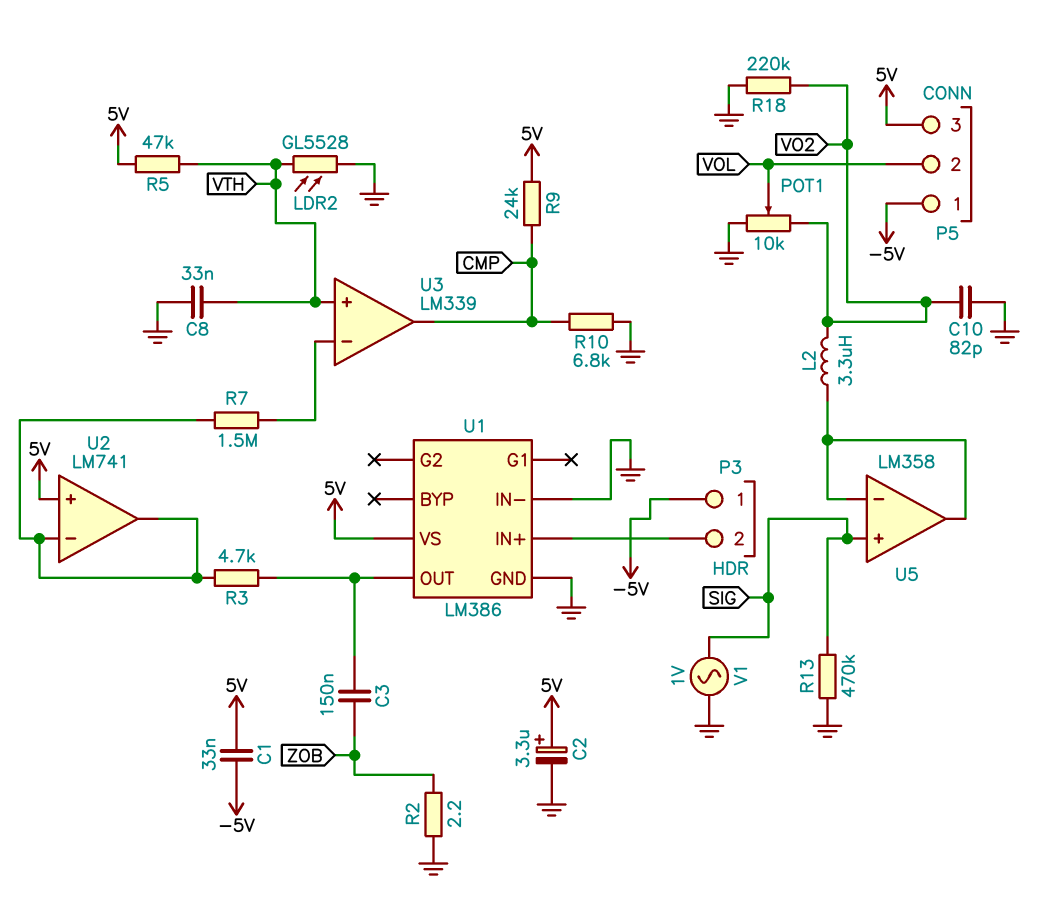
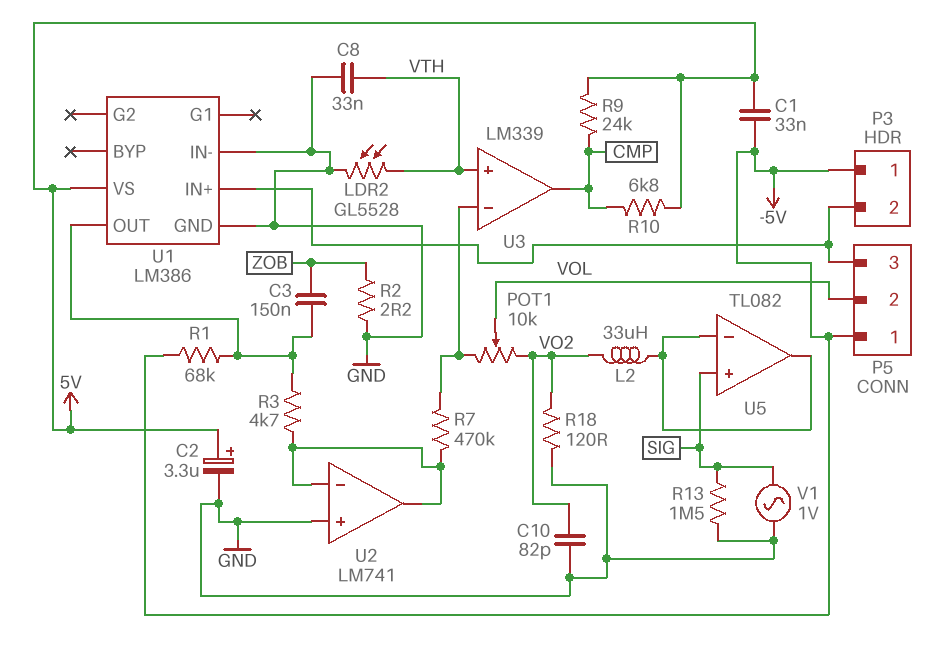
L2: 3.3uH (U5/in-, VO2) -> 33uH (U5/in-, VO2)
P5 pin 3: 5V -> P3/2
POT1: 10k (GND, VO2, wiper VOL) -> 10k (U3/in-, VO2, wiper VOL)
R1: none -> 68k (-5V, U1/OUT)
R5: 47k (5V, VTH) -> none
R7: 1.5M (U2/in-, U3/in-) -> 470k (U2/in-, U3/in-)
R10: 6.8k (CMP, GND) -> 6.8k (5V, CMP)
R13: 470k (GND, SIG) -> 1.5M (GND, SIG)
R18: 220k (GND, VO2) -> 120 (GND, VO2)
U2 pin in+: 5V -> GND
U5: LM358 -> TL082

